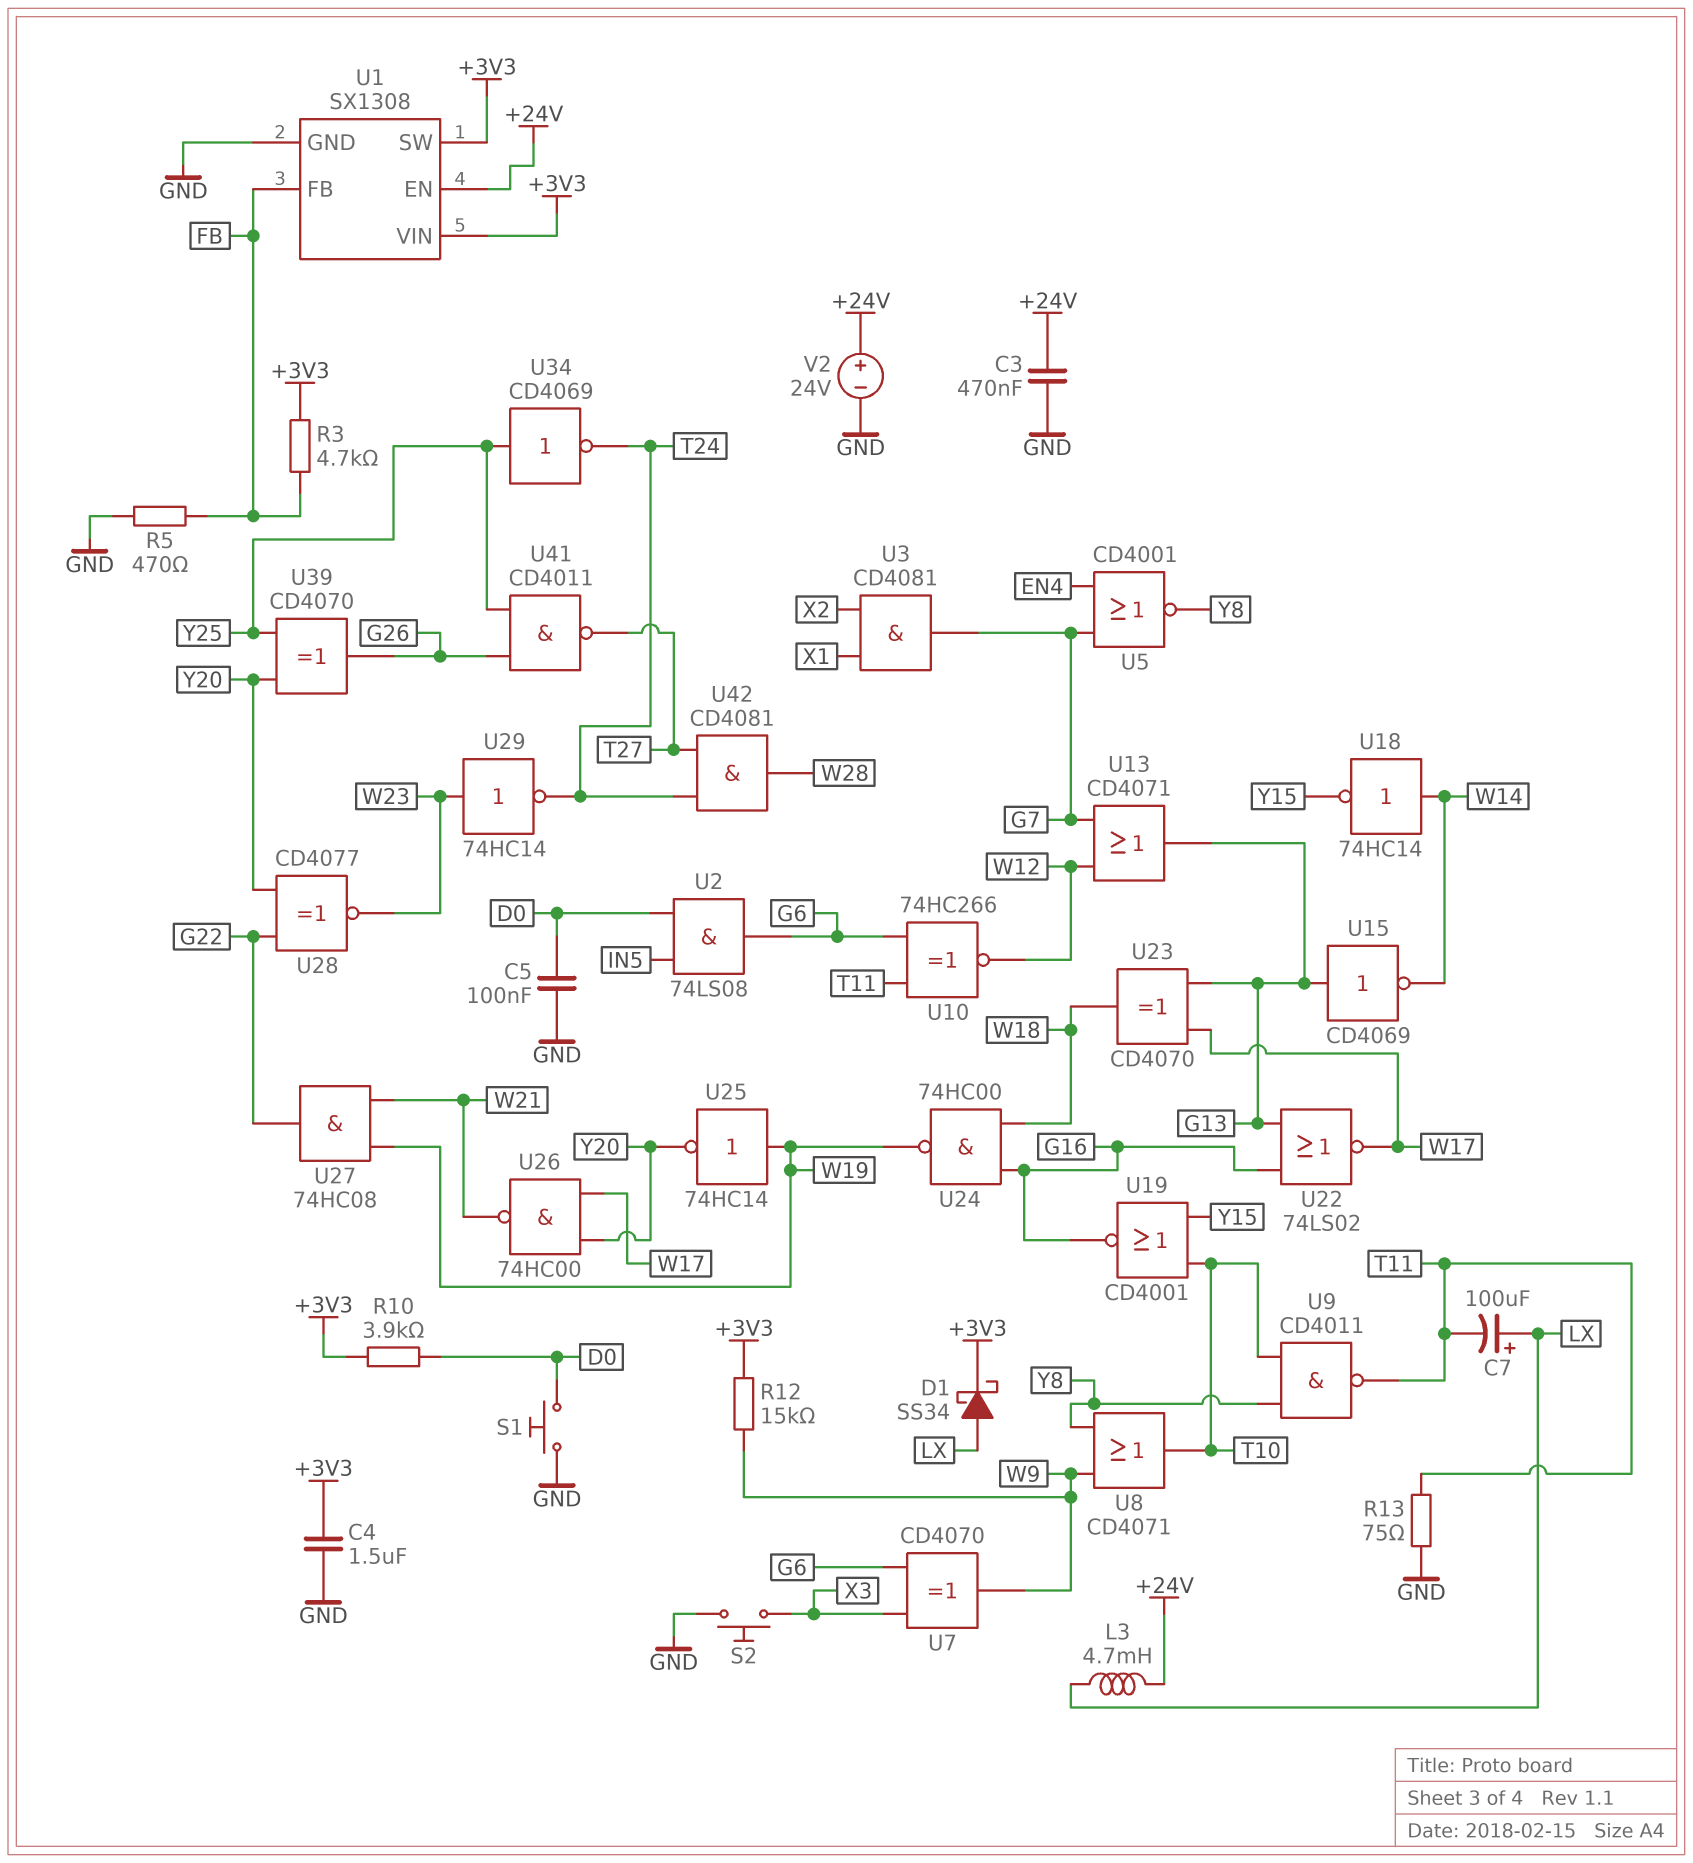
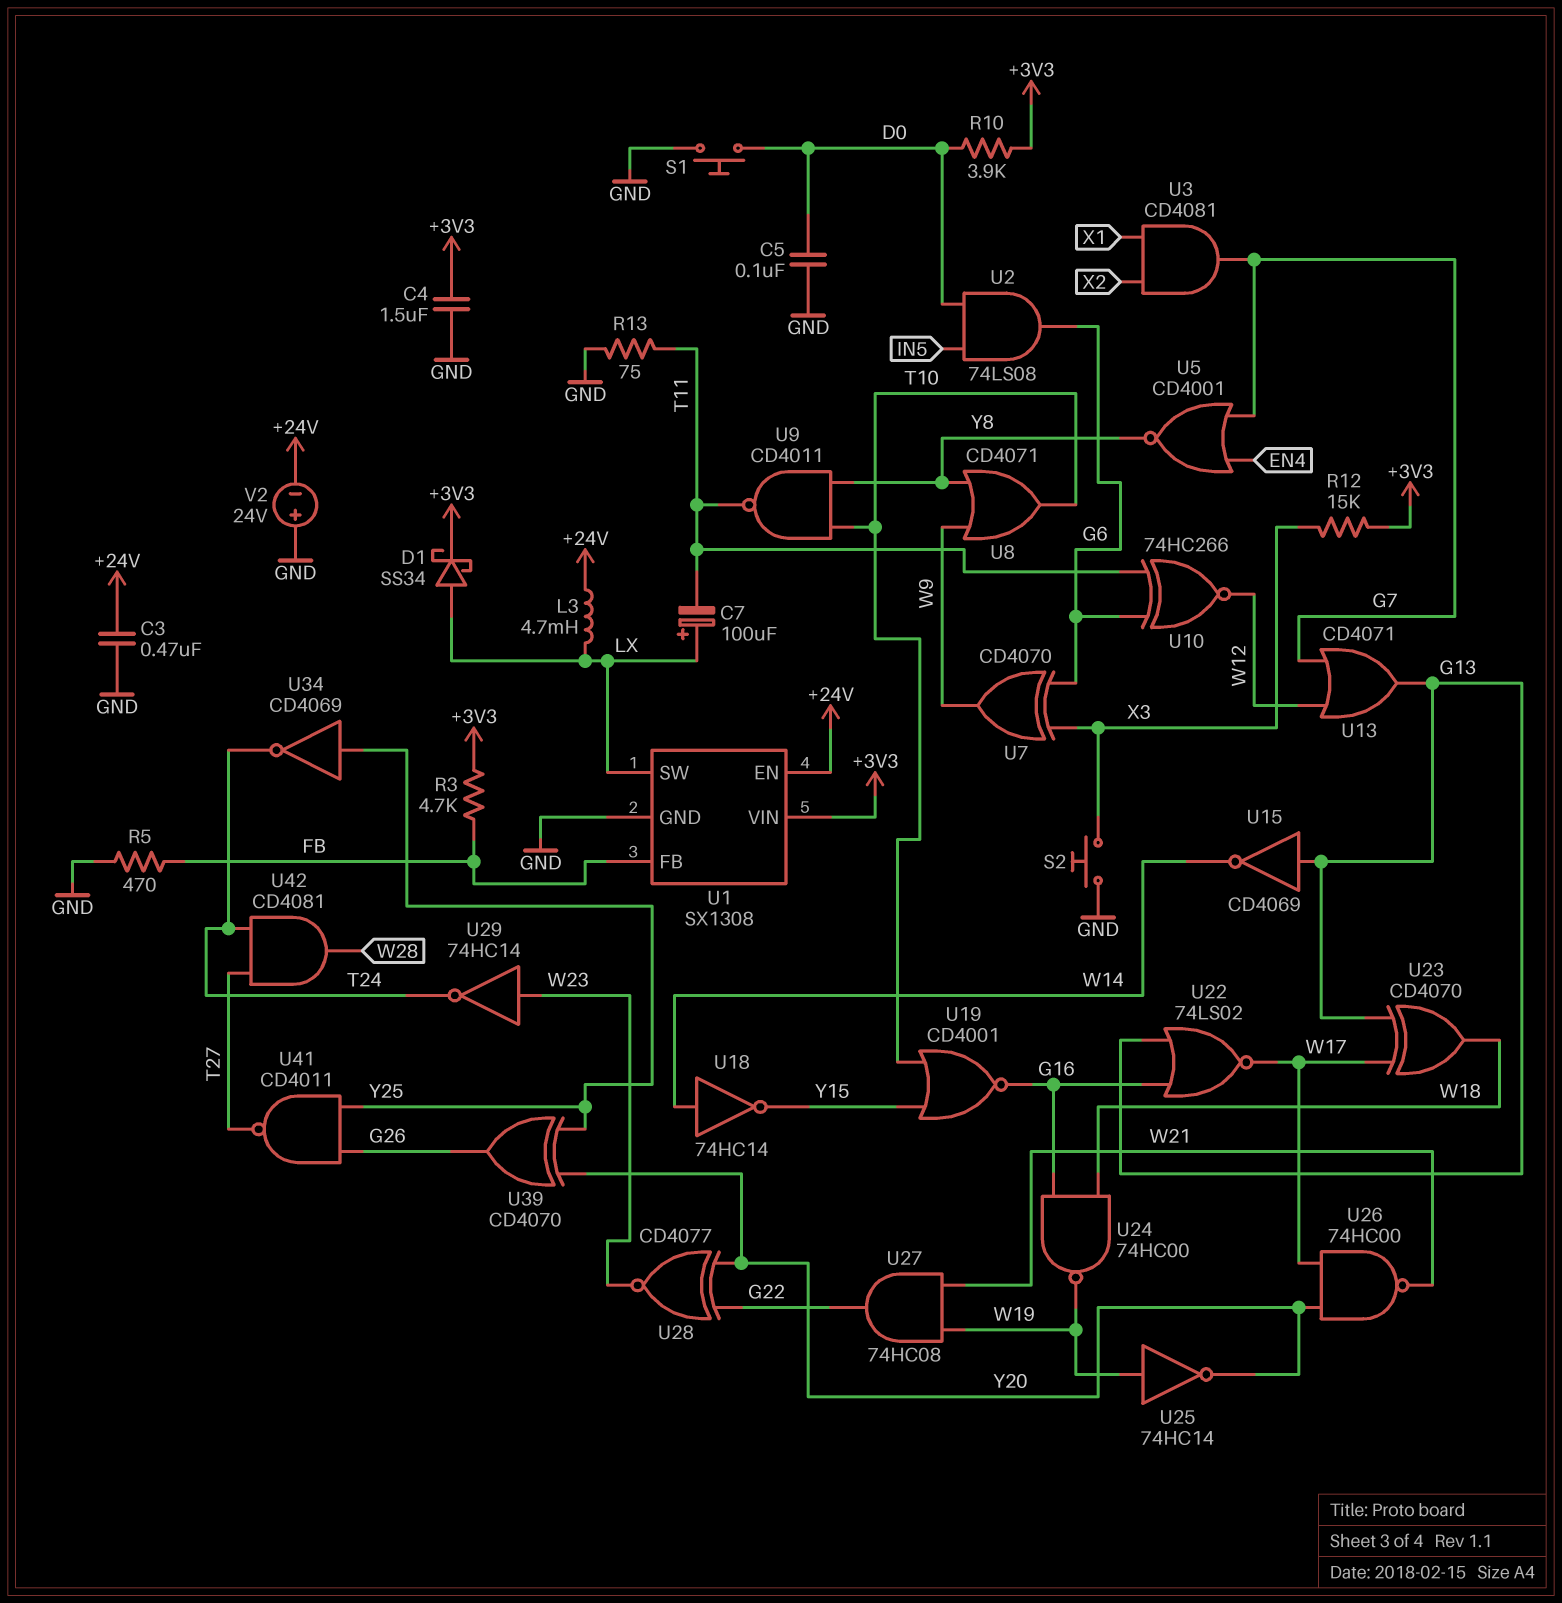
R12: 15k (+3V3, W9) -> 15k (+3V3, X3)
U1 pin SW: +3V3 -> LX
V2: 24V (plus +24V, minus GND) -> 24V (plus GND, minus +24V)

